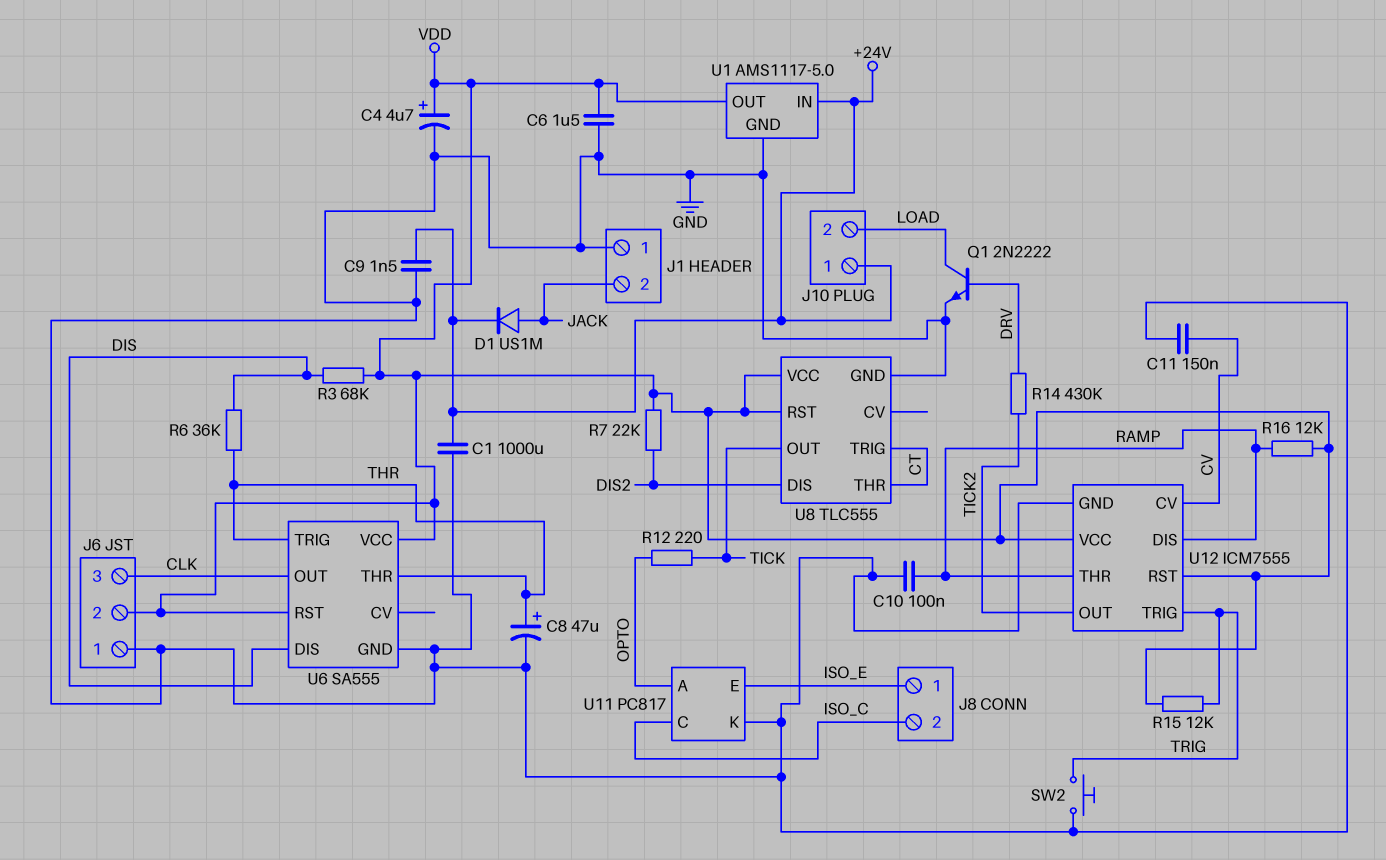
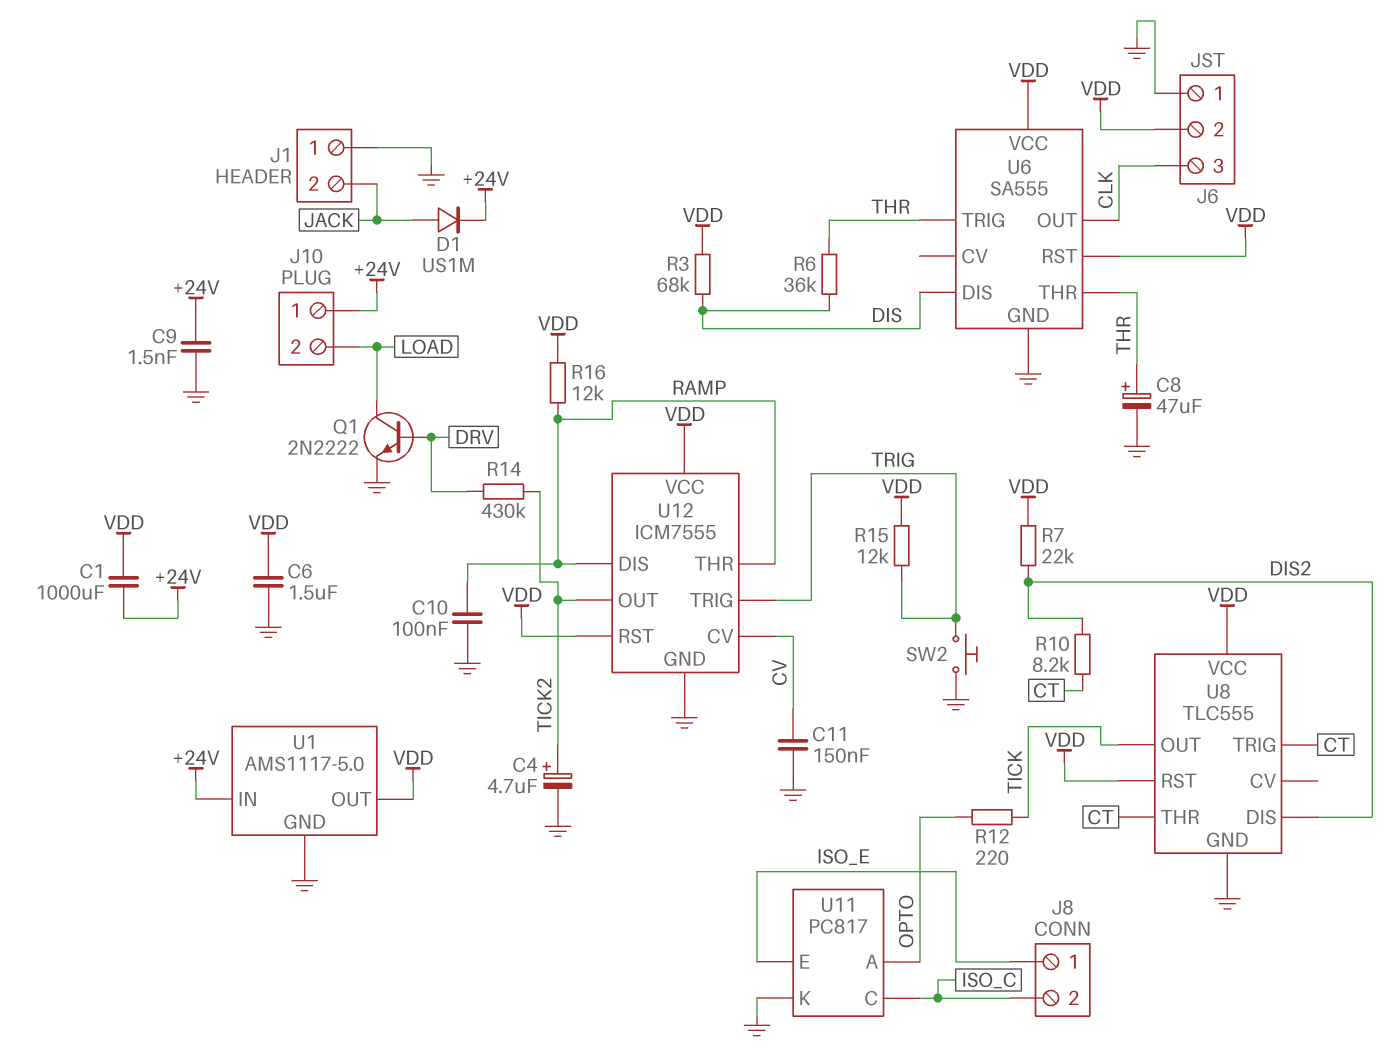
C1: 1000uF (+24V, GND) -> 1000uF (+24V, VDD)
C4: 4.7uF (plus VDD, minus GND) -> 4.7uF (plus TICK2, minus GND)
R10: none -> 8.2k (CT, DIS2)

